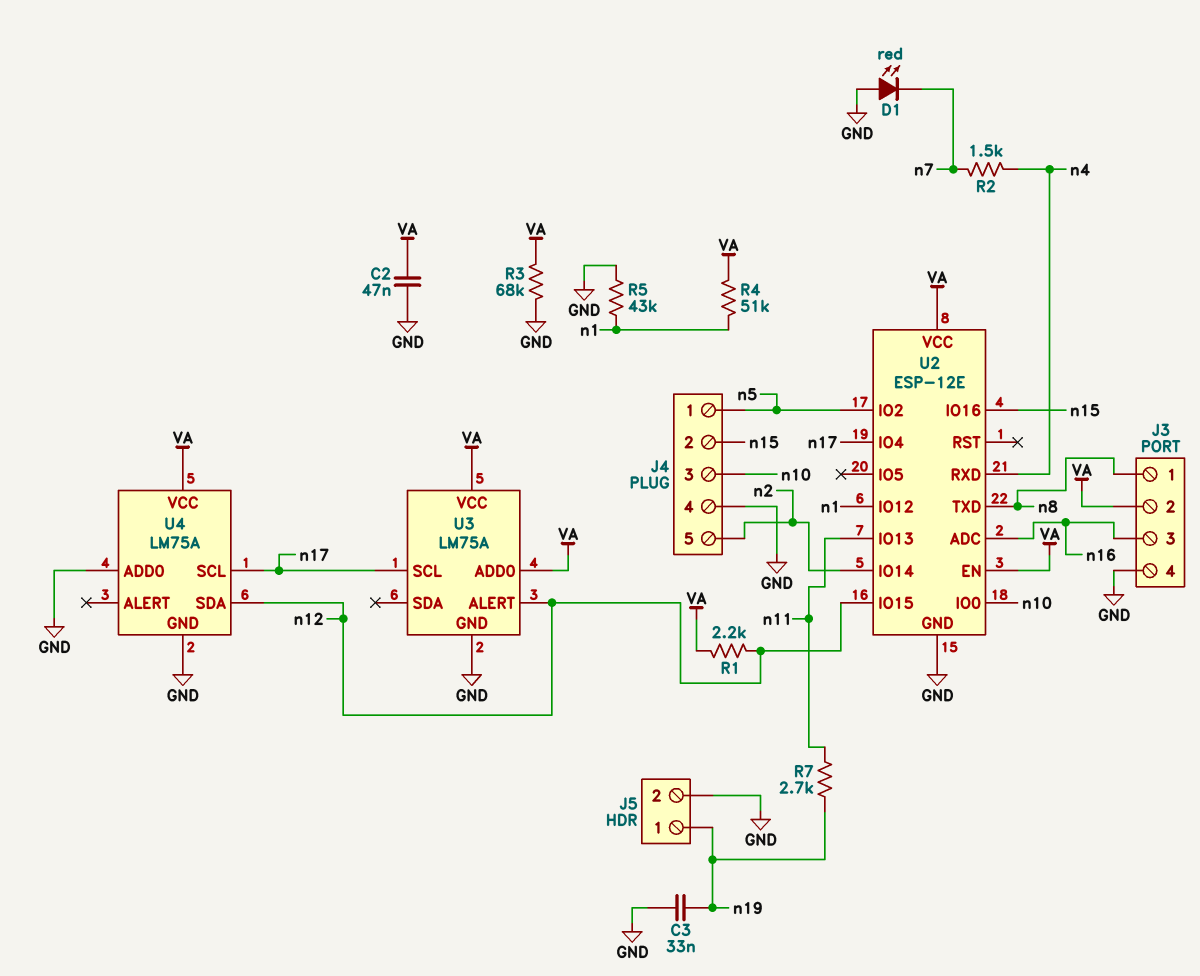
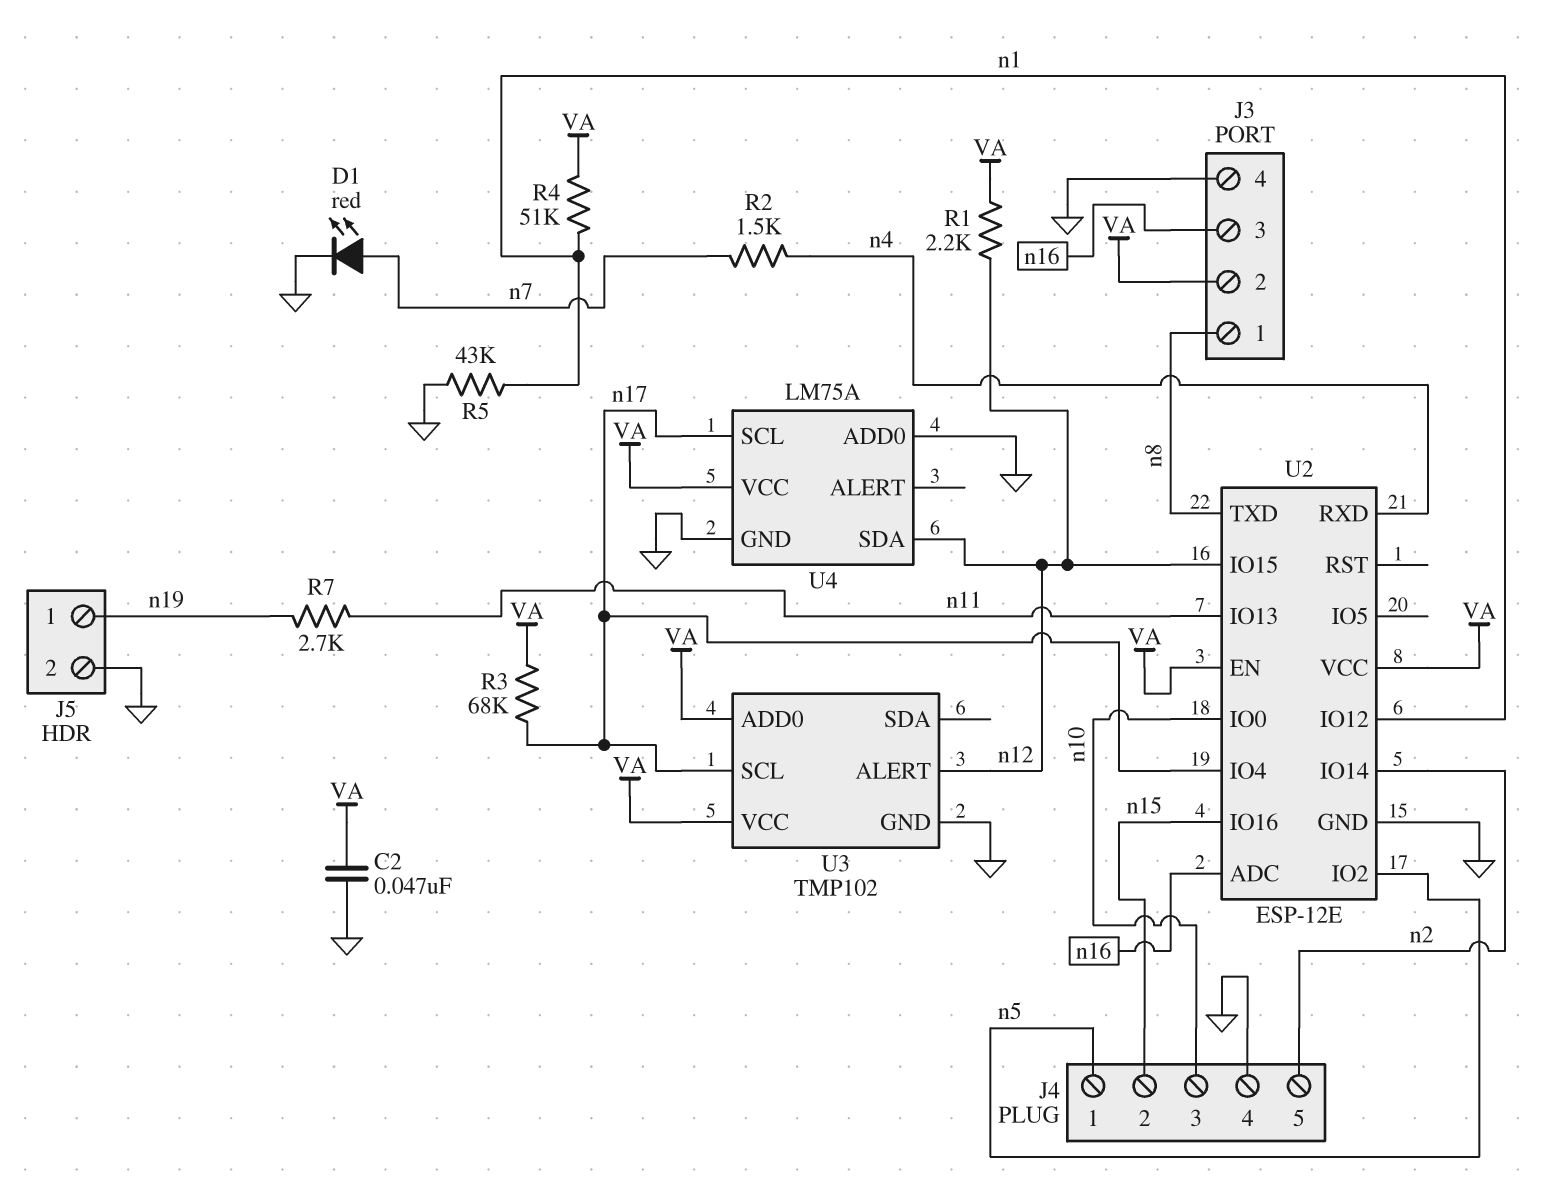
C3: 33nF (GND, n19) -> none
D1: LED red (A GND, K n7) -> LED red (A n7, K GND)
R3: 68k (GND, VA) -> 68k (VA, n17)
U3: LM75A -> TMP102

